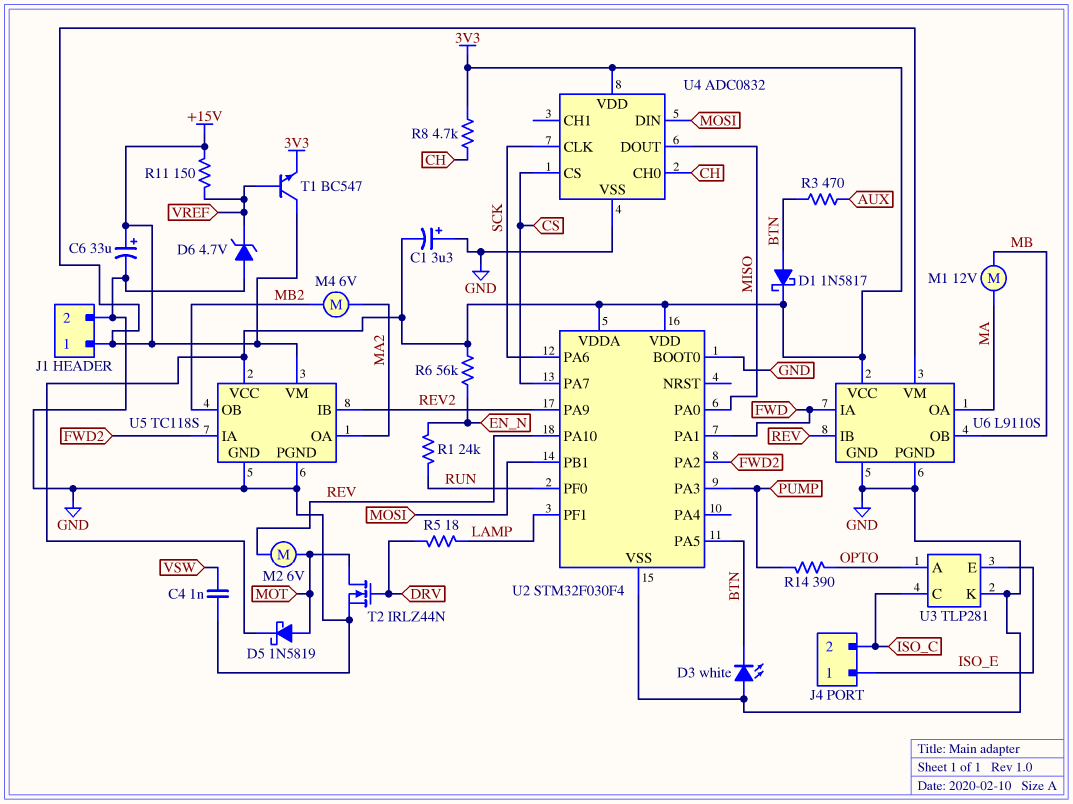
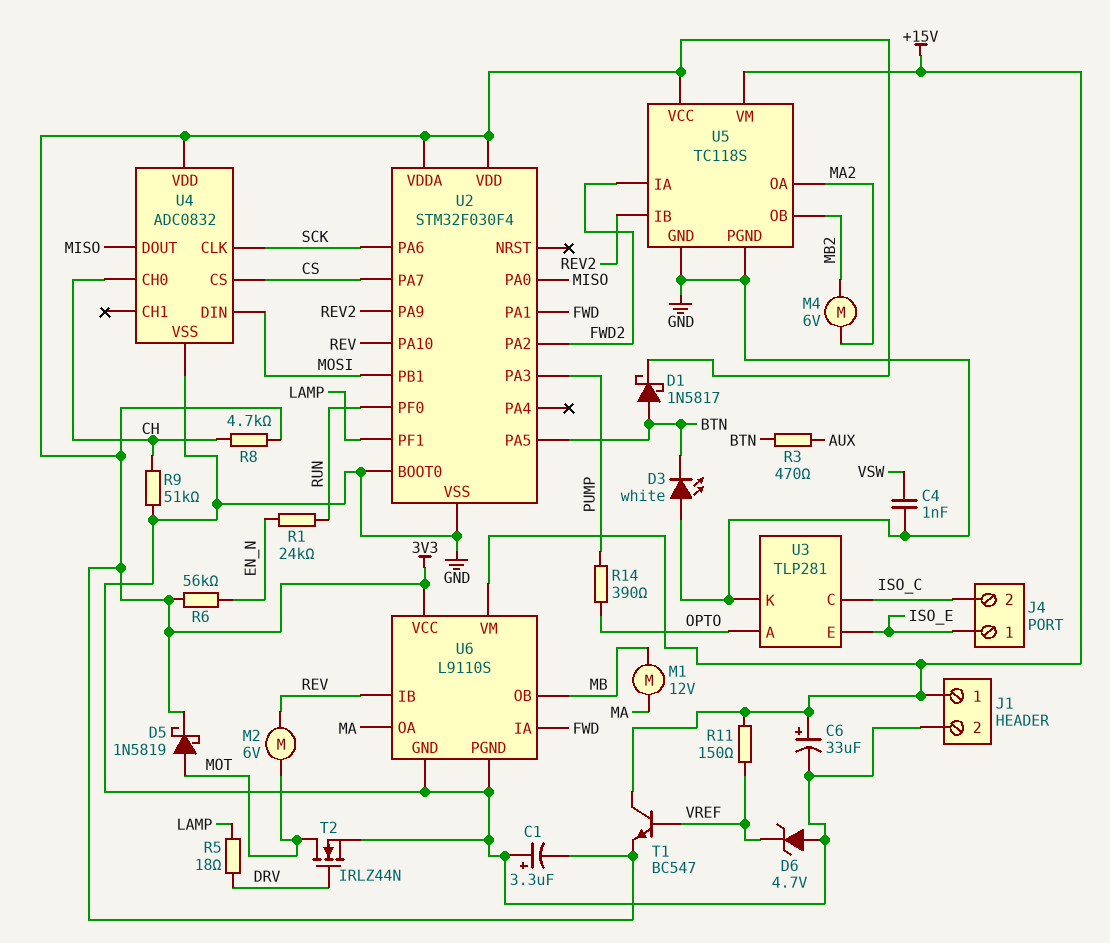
R9: none -> 51k (CH, GND)

